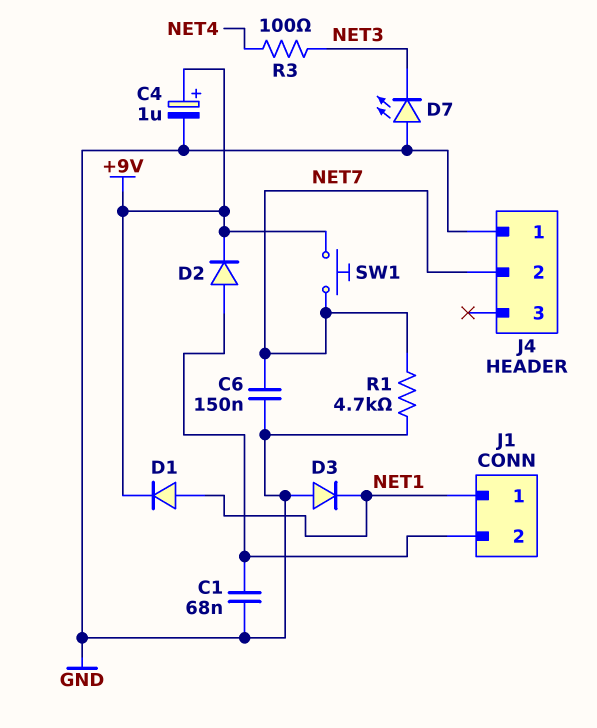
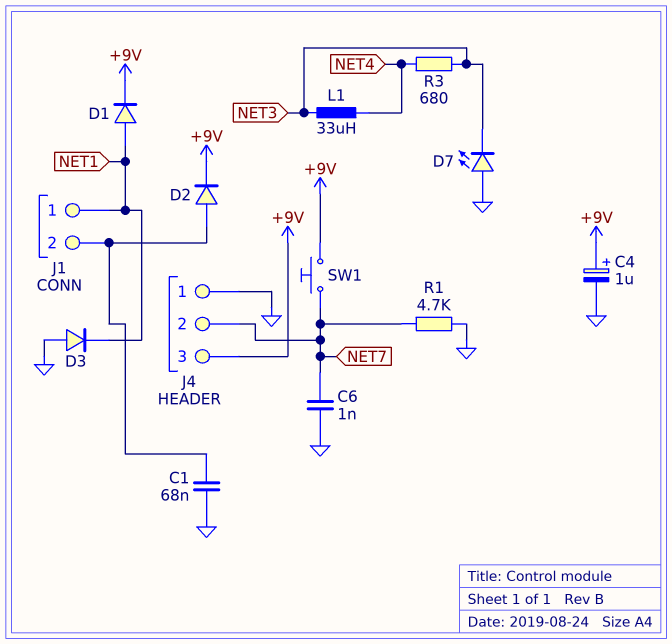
C6: 150nF (GND, NET7) -> 1nF (GND, NET7)
J4 pin 3: none -> +9V
L1: none -> 33uH (NET3, NET4)
R3: 100 (NET3, NET4) -> 680 (NET3, NET4)

